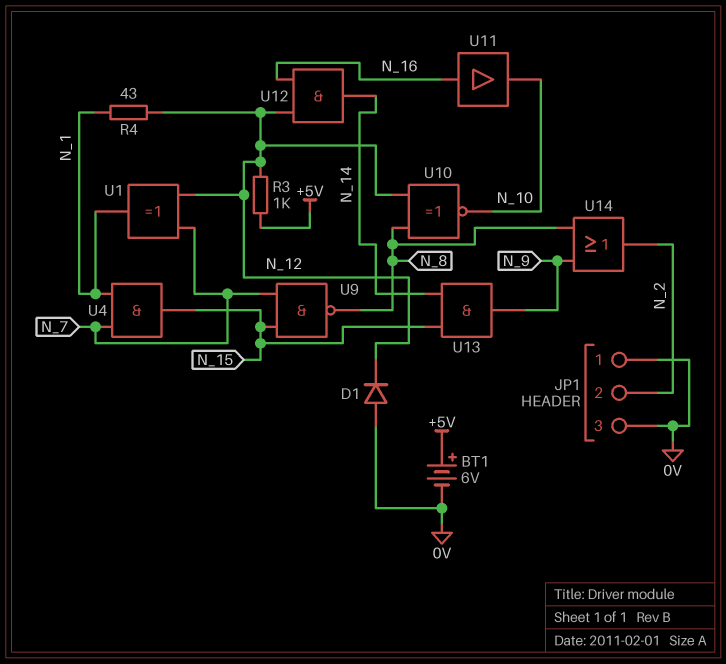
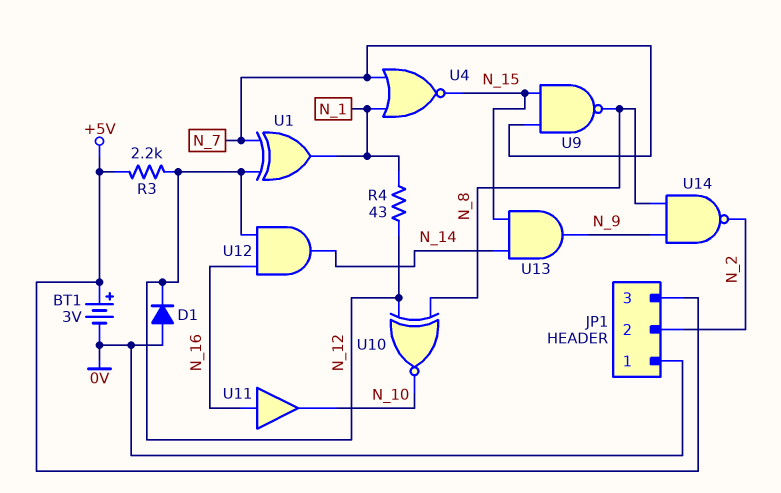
BT1: 6V (plus +5V, minus 0V) -> 3V (plus +5V, minus 0V)
JP1 pin 3: 0V -> +5V
R3: 1k (+5V, N_12) -> 2.2k (+5V, N_12)
U4: AND (in N_1, in N_7, out N_15) -> NOR (in N_1, in N_7, out N_15)
U14: OR (in N_8, in N_9, out N_2) -> NAND (in N_8, in N_9, out N_2)

